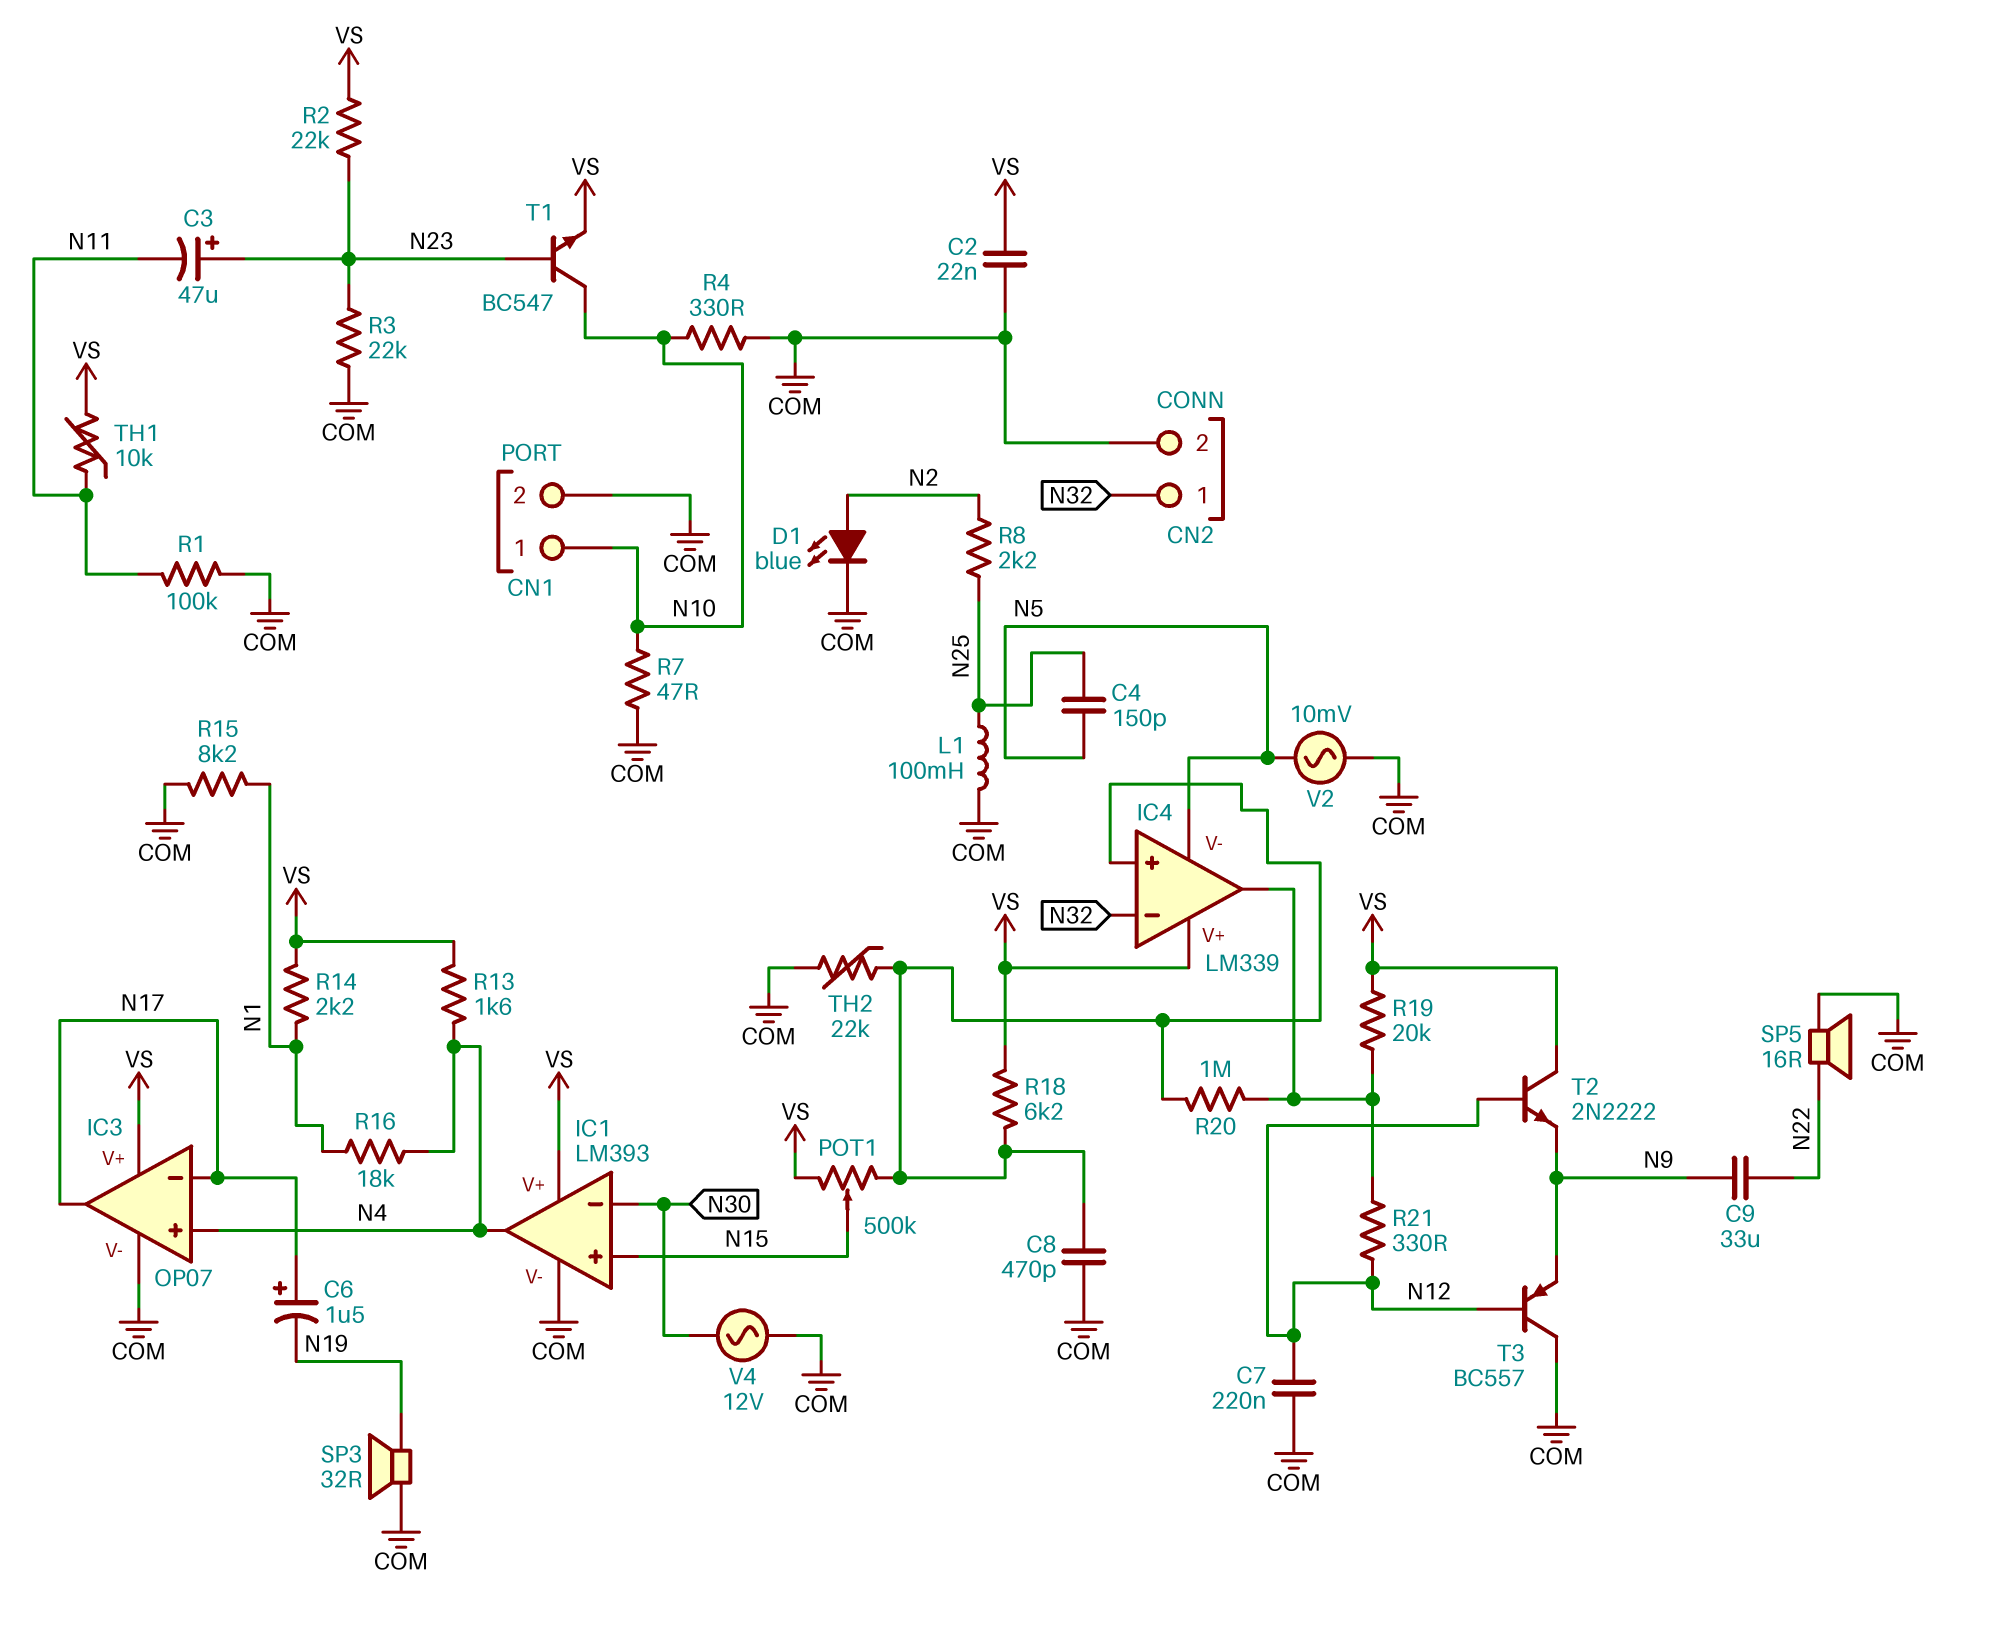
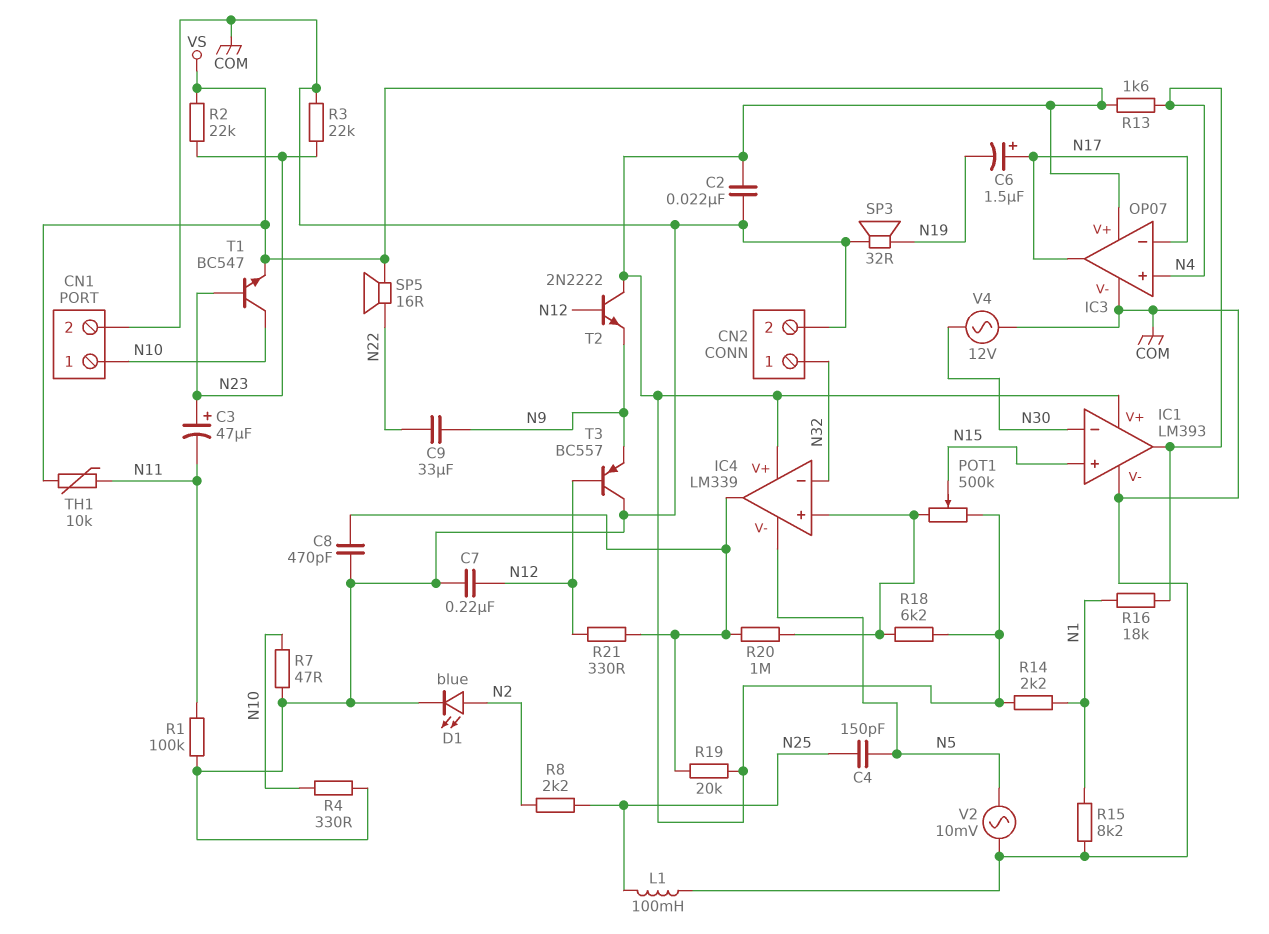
C8: 470pF (COM, IC4/in+) -> 470pF (COM, IC4/out)
SP5: speaker 16R (COM, N22) -> speaker 16R (N22, VS)
TH2: 22k (COM, IC4/in+) -> none

